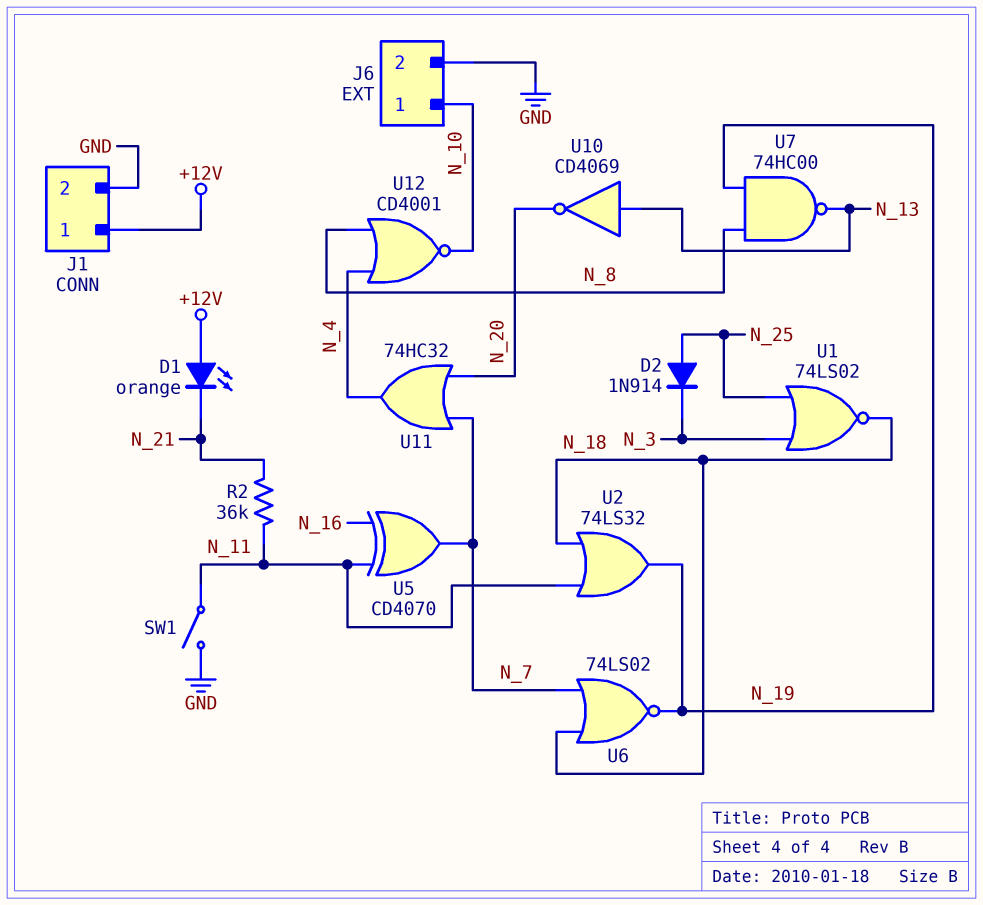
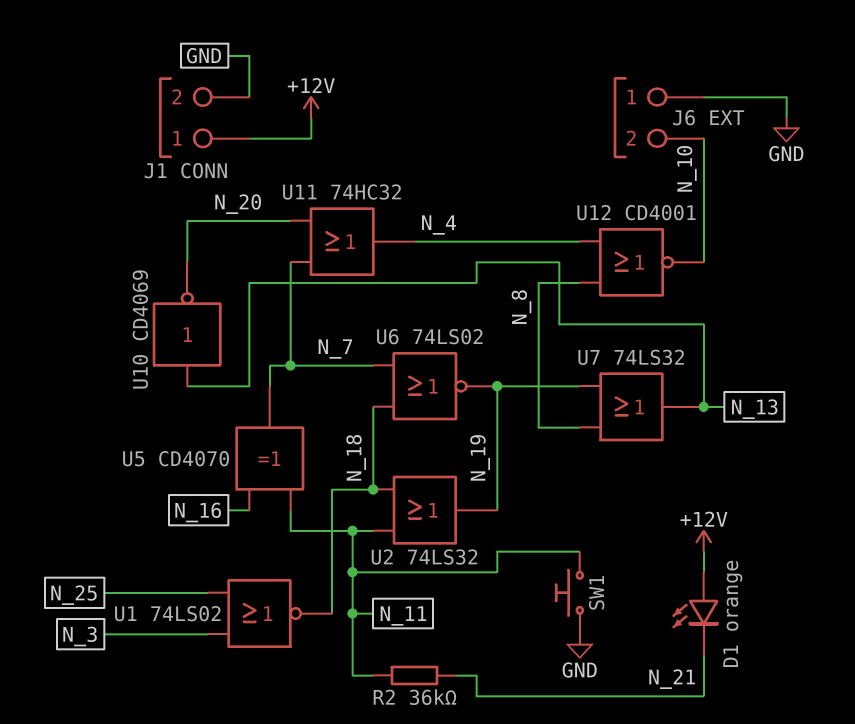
D2: diode 1N914 (A N_25, K N_3) -> none
J6 pin 1: N_10 -> GND
J6 pin 2: GND -> N_10
SW1: switch (GND, N_11) -> button (GND, N_11)
U7: NAND 74HC00 (in N_8, in N_19, out N_13) -> OR 74LS32 (in N_8, in N_19, out N_13)

